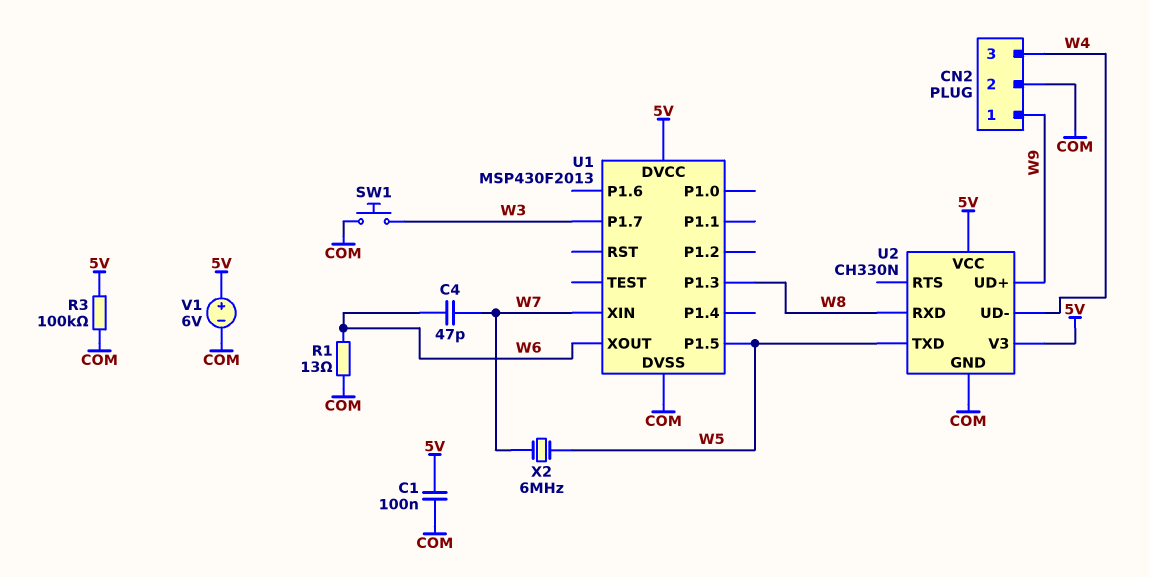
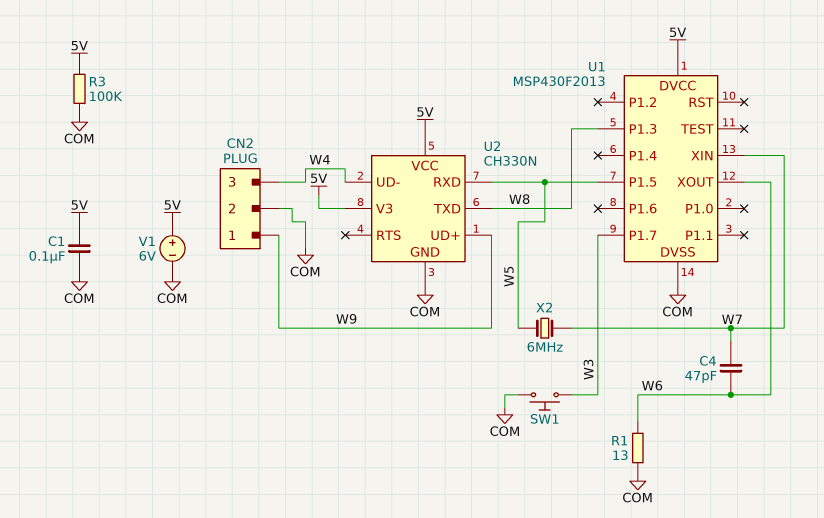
U2 pin RXD: W8 -> W5
U2 pin TXD: W5 -> W8

